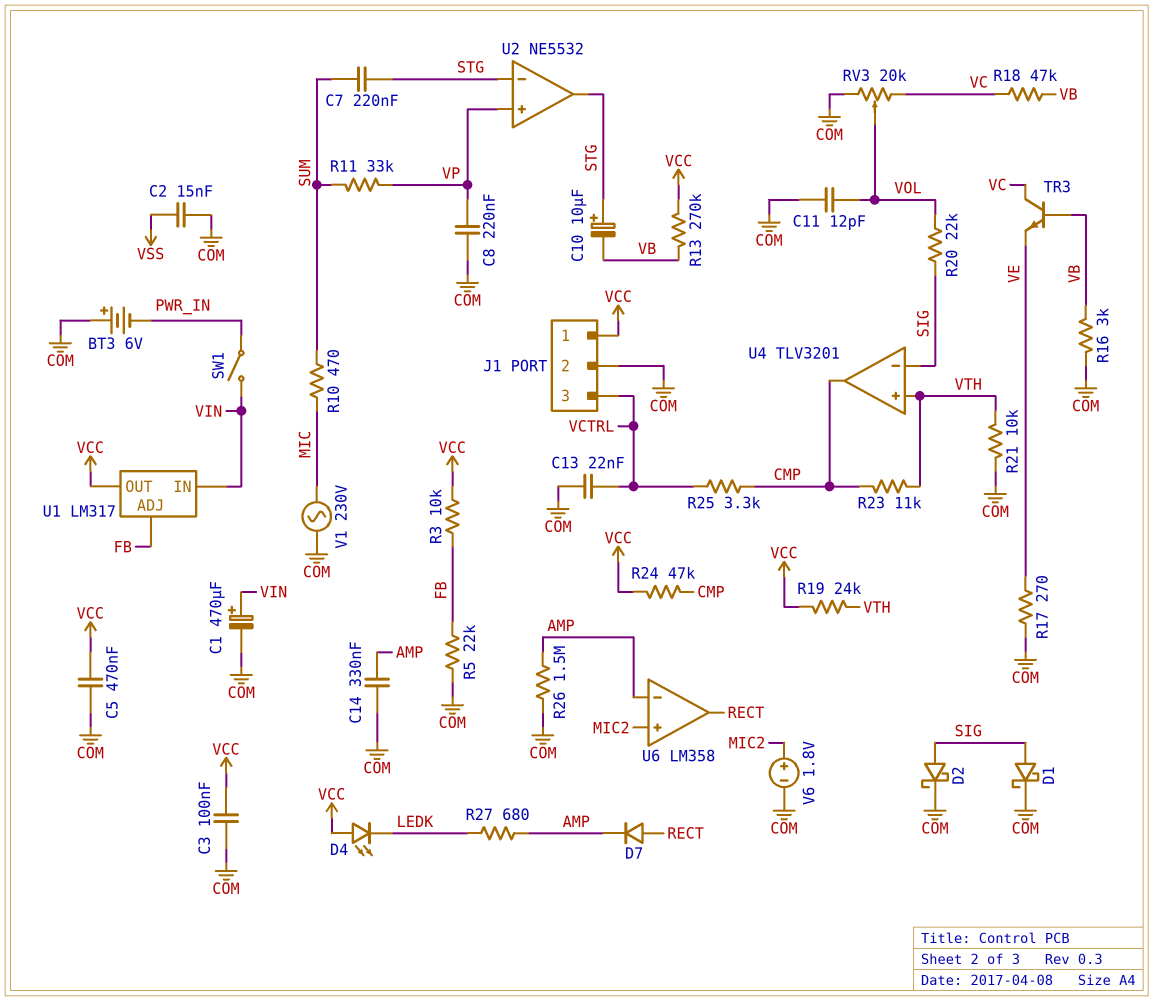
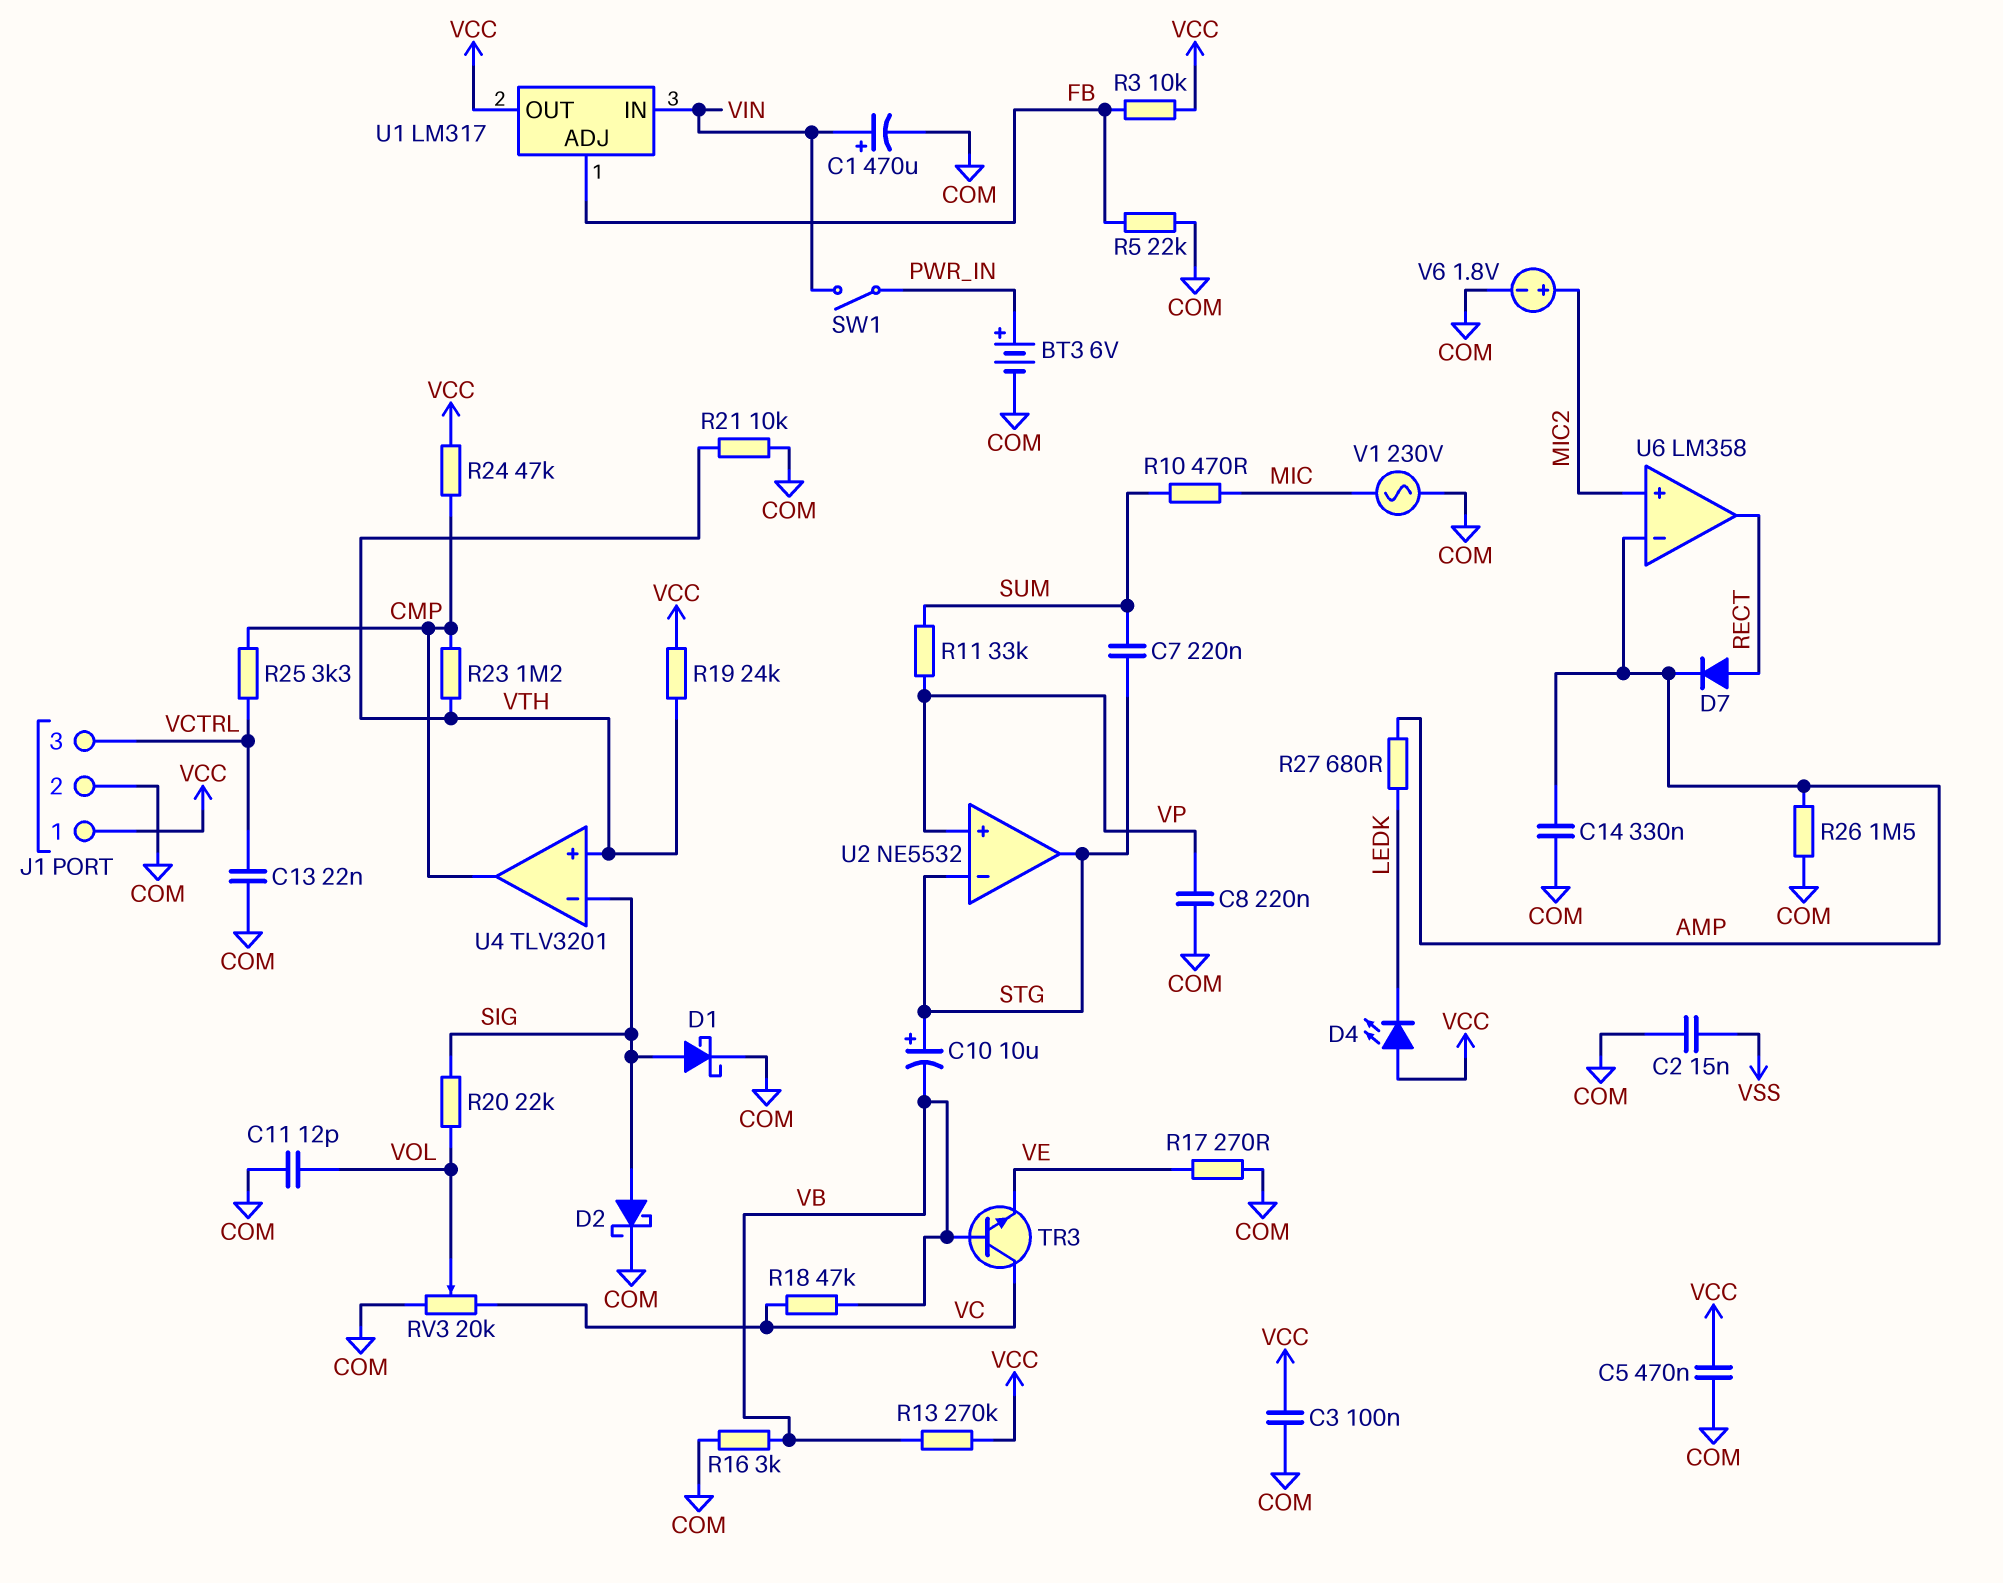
BT3: 6V (plus COM, minus PWR_IN) -> 6V (plus PWR_IN, minus COM)
R23: 11k (CMP, VTH) -> 1.2M (CMP, VTH)

